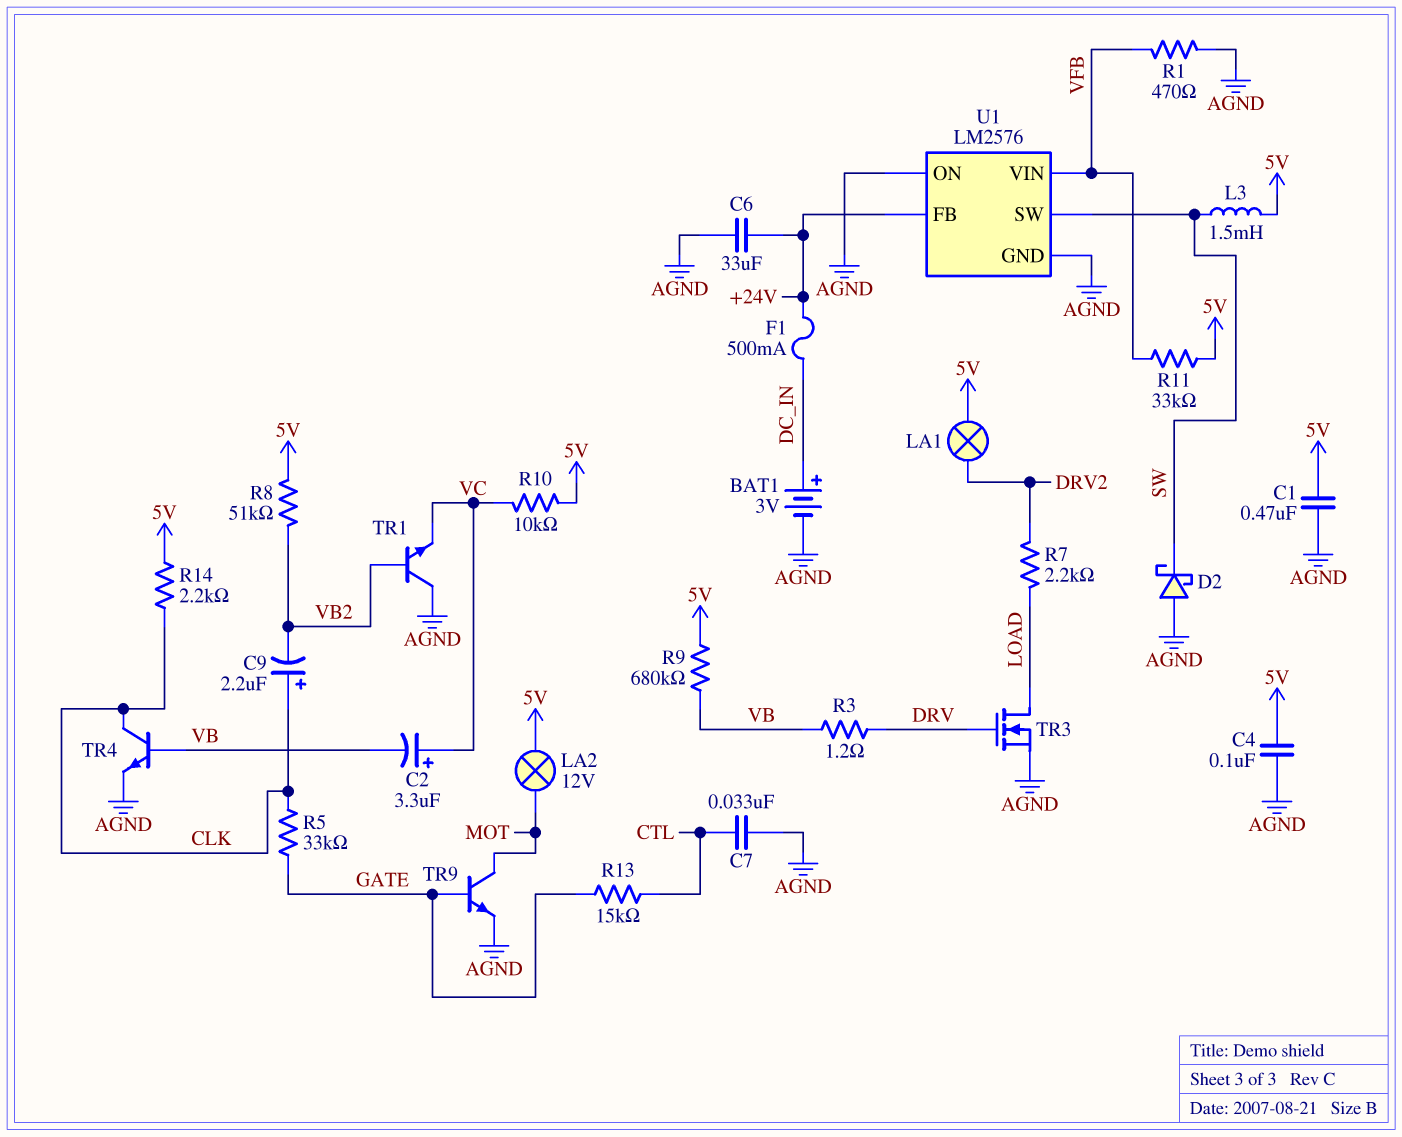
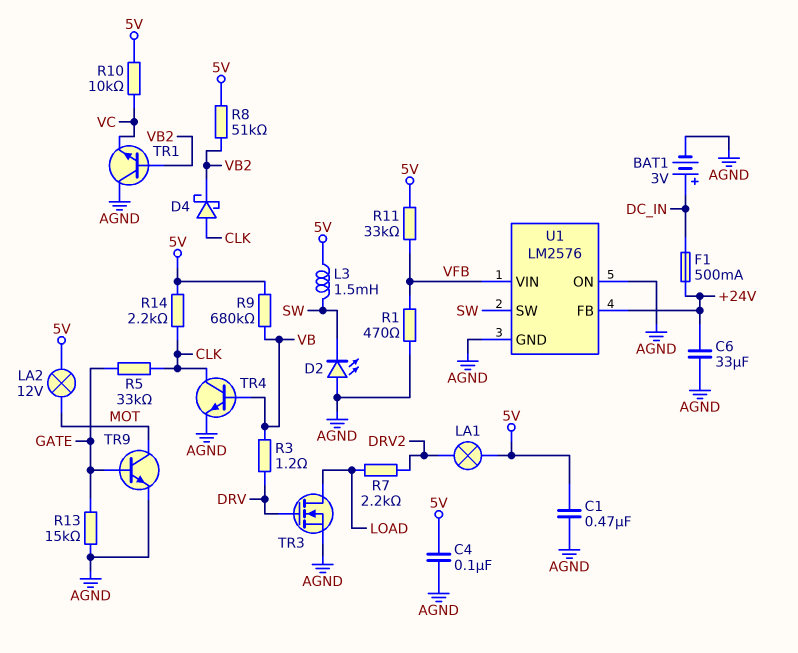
C2: 3.3uF (plus VC, minus VB) -> none
C7: 33nF (AGND, CTL) -> none
C9: 2.2uF (plus CLK, minus VB2) -> none
D2: schottky (A AGND, K SW) -> LED (A AGND, K SW)
D4: none -> schottky (A CLK, K VB2)
R13: 15k (CTL, GATE) -> 15k (AGND, GATE)

